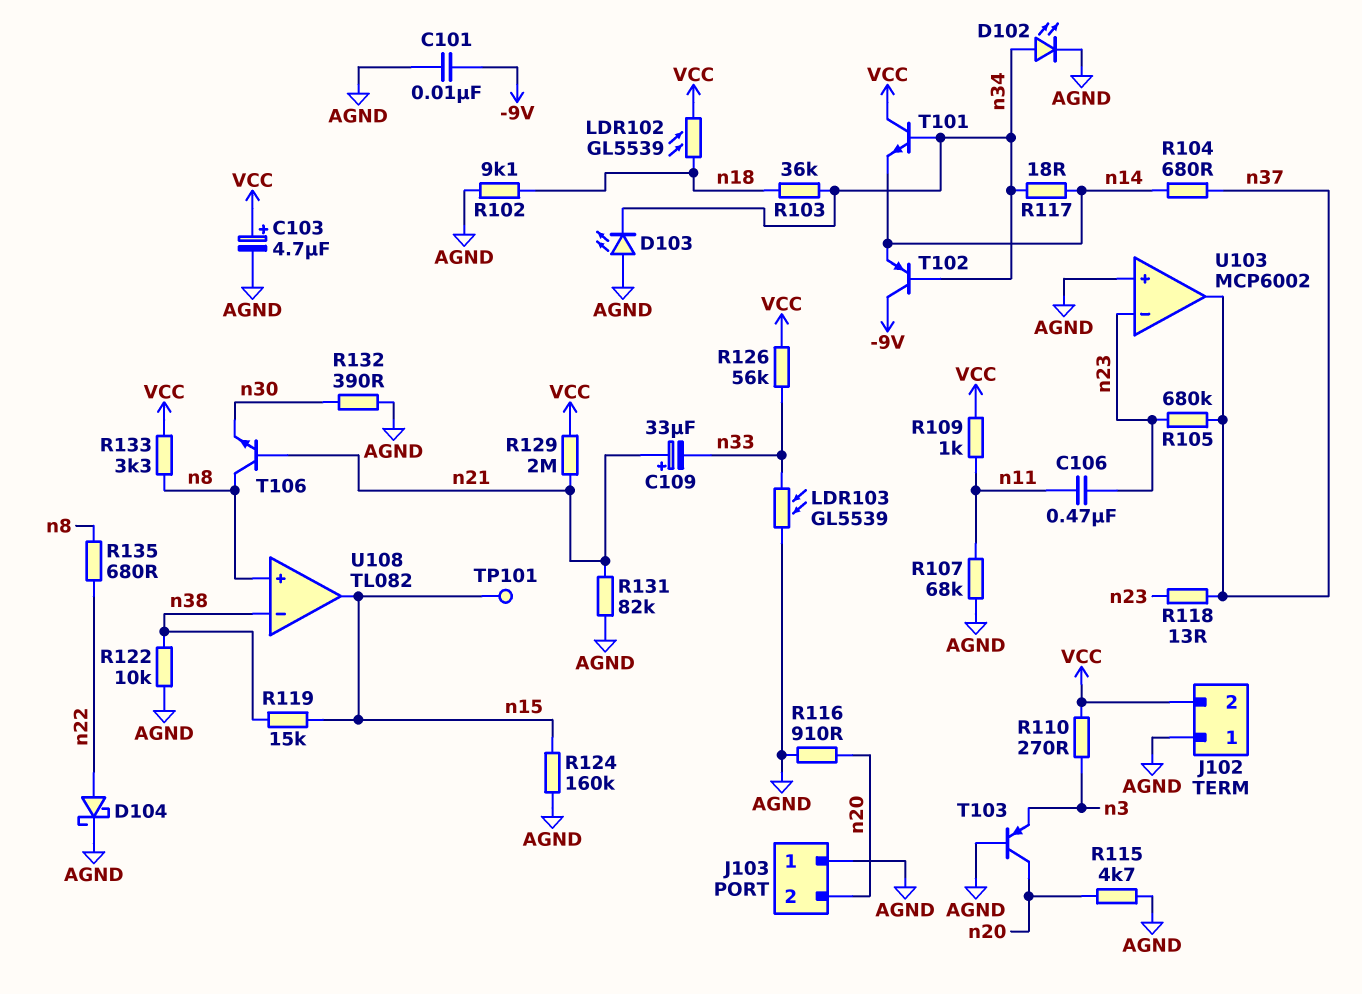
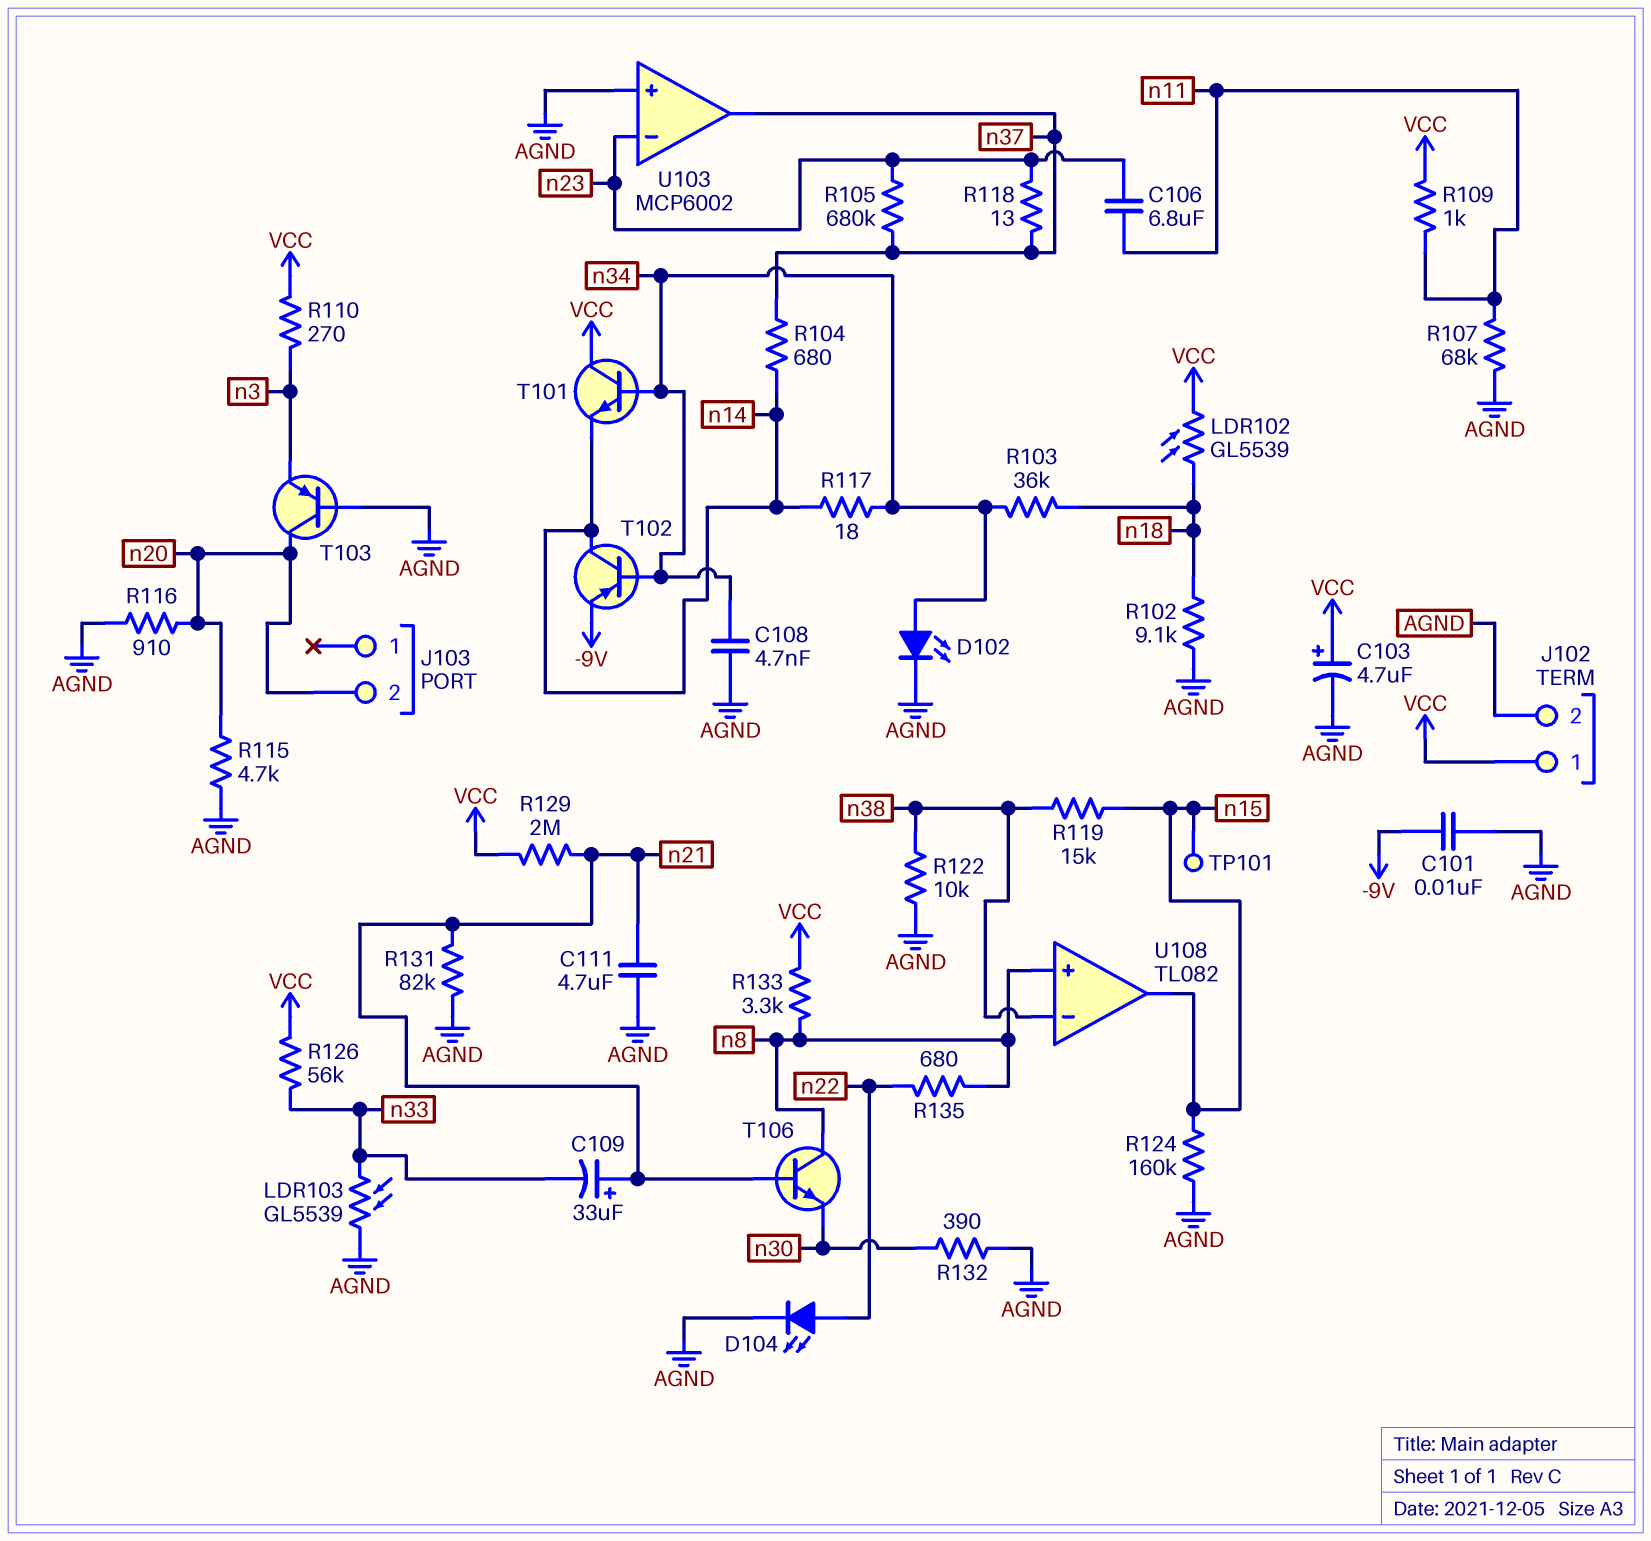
C106: 470nF (n11, n23) -> 6.8uF (n11, n23)
C108: none -> 4.7nF (AGND, n34)
C111: none -> 4.7uF (AGND, n21)
D103: LED (A AGND, K n34) -> none
D104: schottky (A n22, K AGND) -> LED (A n22, K AGND)
J102 pin 1: AGND -> VCC
J102 pin 2: VCC -> AGND
J103 pin 1: AGND -> none
T102: PNP (B n34, C -9V, E n14) -> PNP (B n34, C n14, E -9V)

